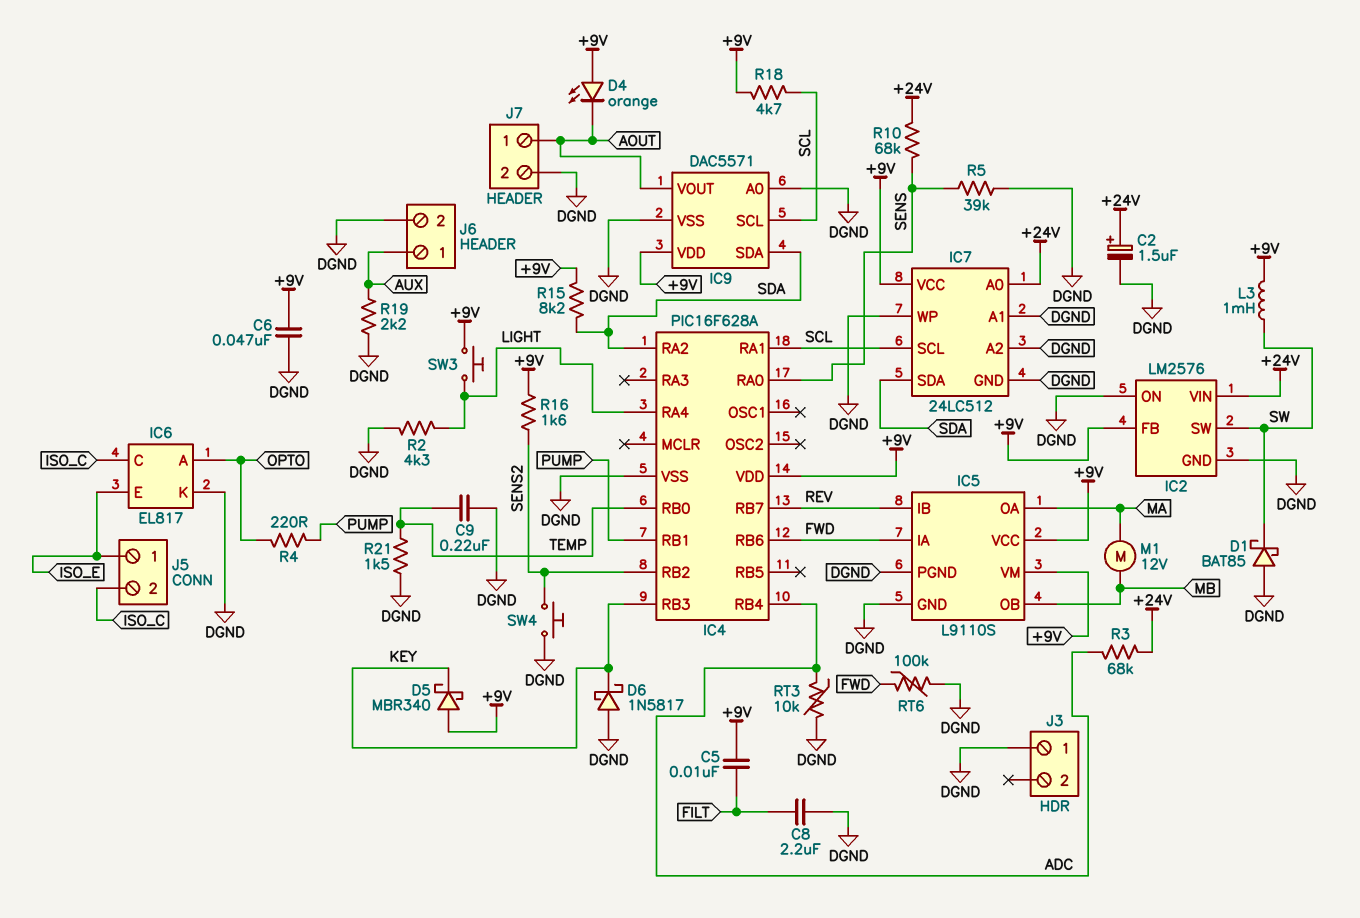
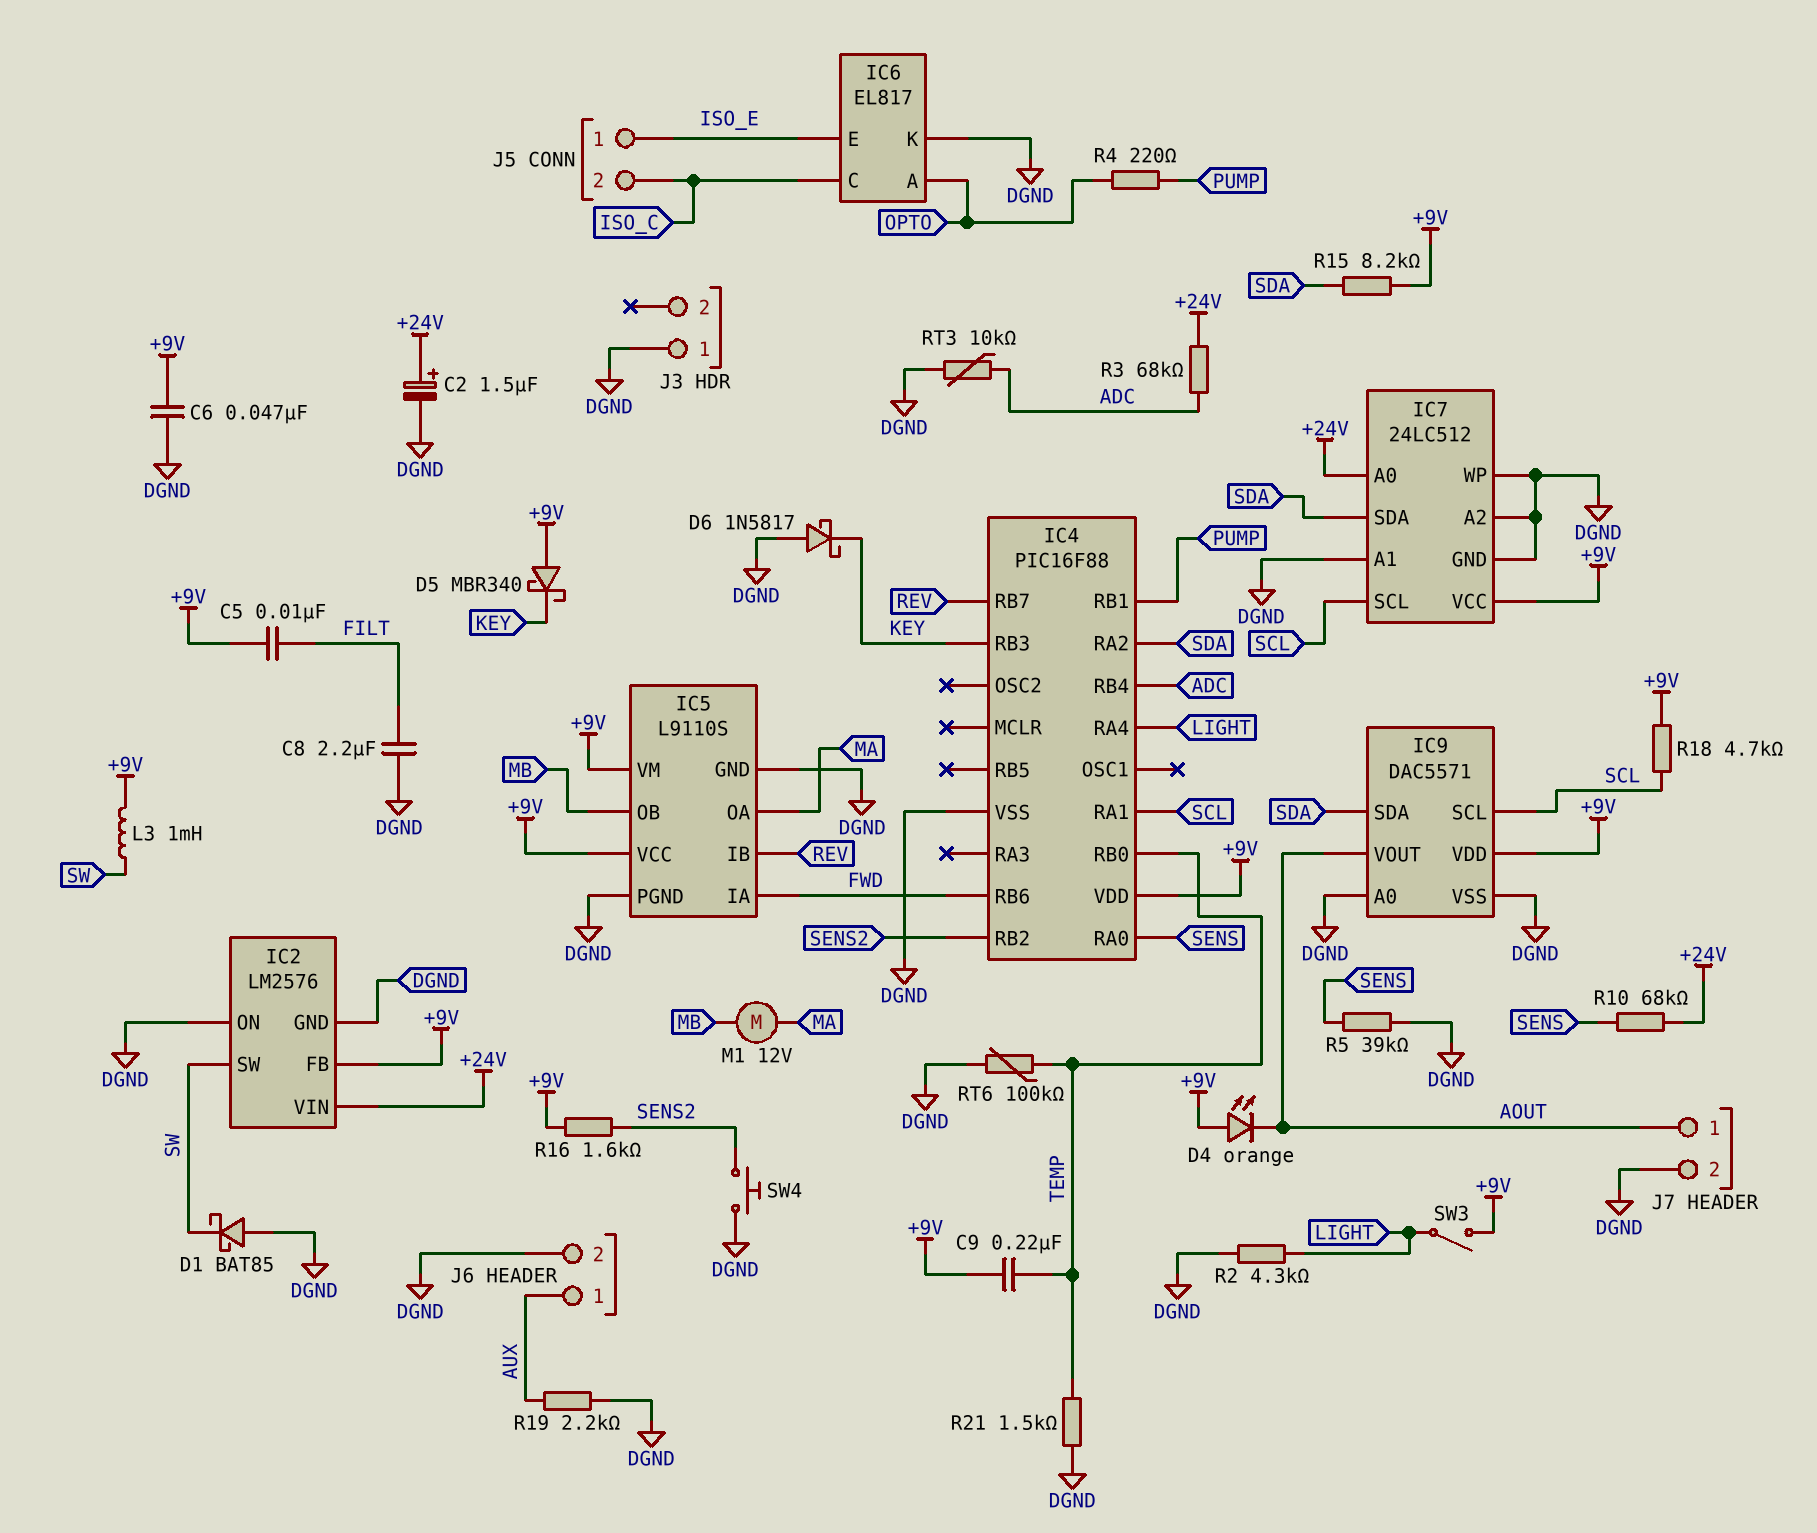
C9: 220nF (DGND, TEMP) -> 220nF (+9V, TEMP)
IC4: PIC16F628A -> PIC16F88
RT6: 100k (DGND, FWD) -> 100k (DGND, TEMP)
SW3: button (+9V, LIGHT) -> switch (+9V, LIGHT)

